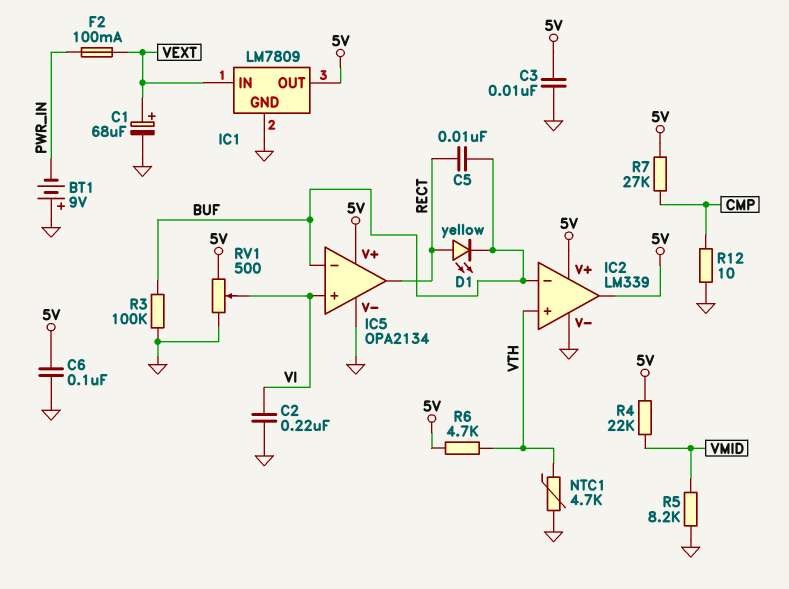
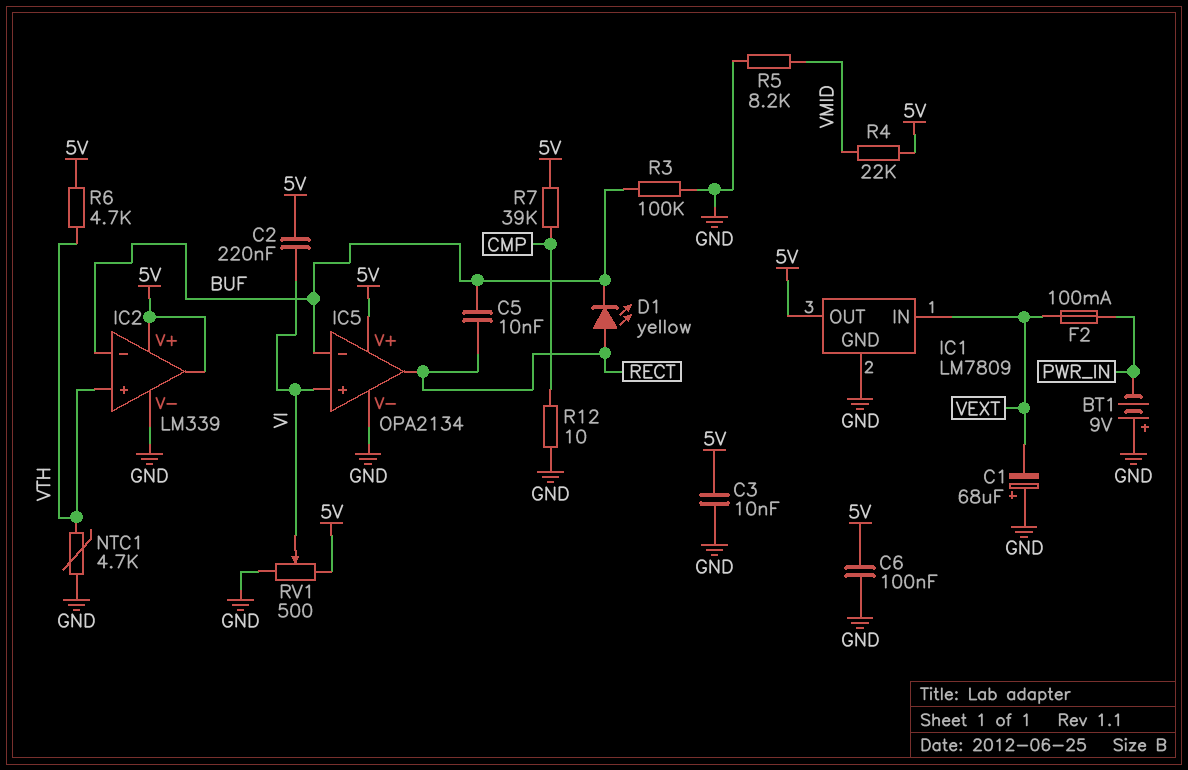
C1: 68uF (plus VEXT, minus GND) -> 68uF (plus GND, minus VEXT)
C2: 220nF (GND, VI) -> 220nF (5V, VI)
R7: 27k (5V, CMP) -> 39k (5V, CMP)

